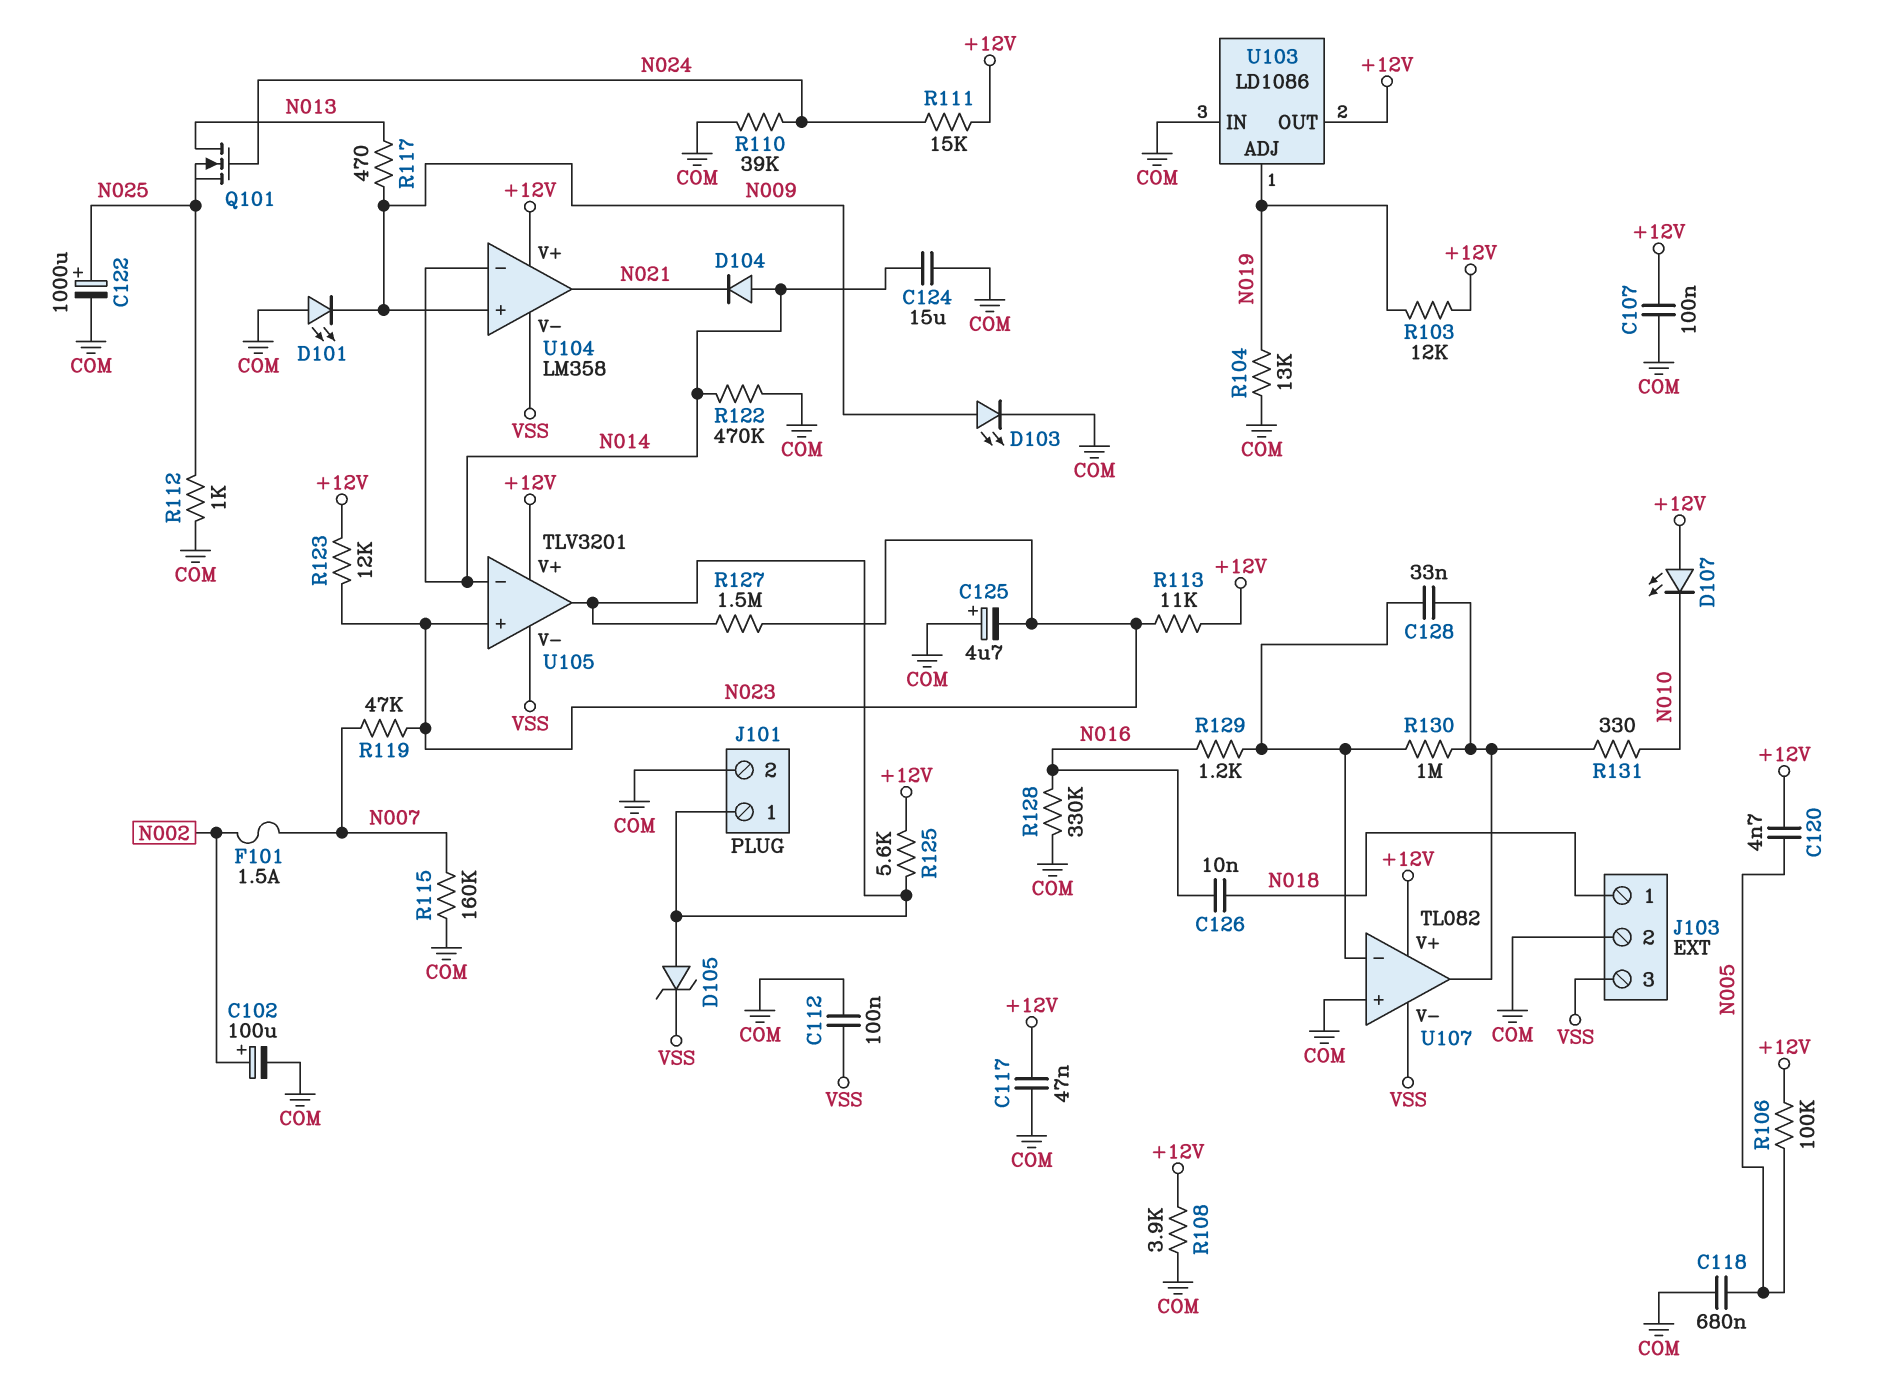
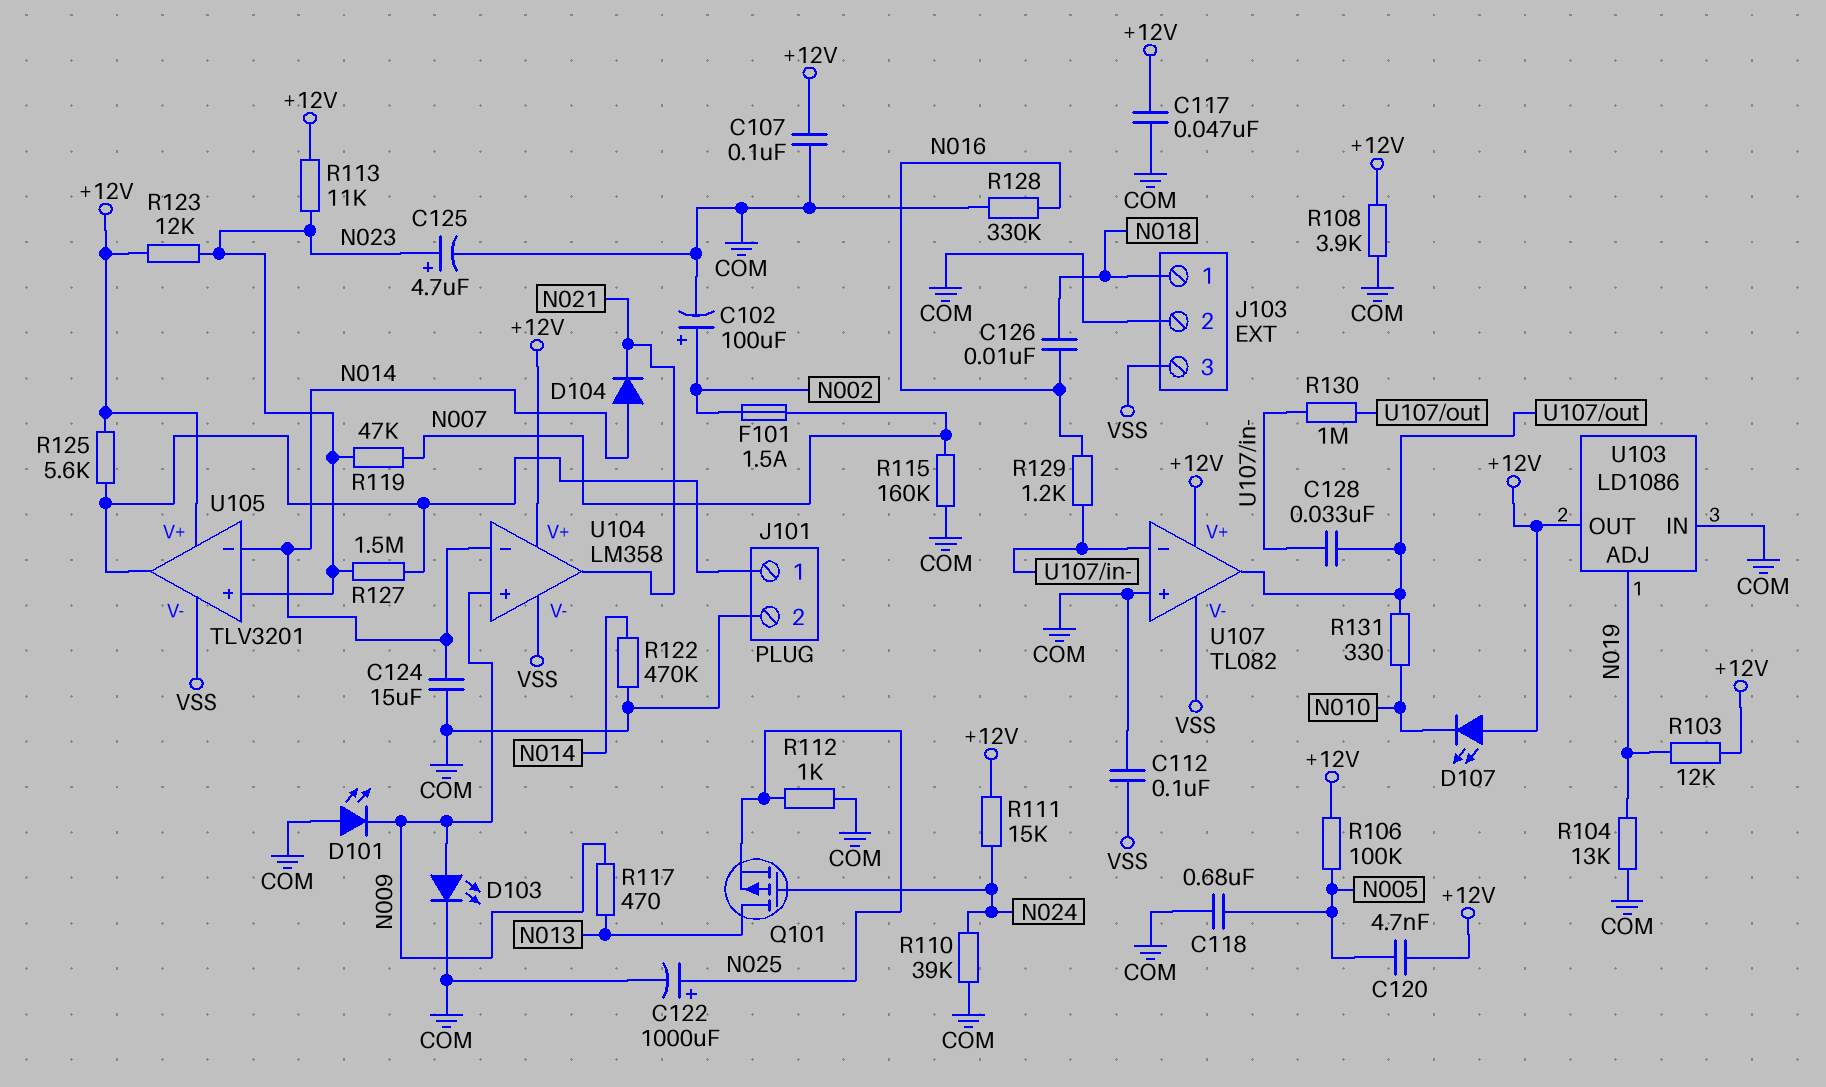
C125: 4.7uF (plus COM, minus N023) -> 4.7uF (plus N023, minus COM)
D105: zener (A J101/1, K VSS) -> none
Q101: NMOS (G N024, D N013, S N025) -> PMOS (G N024, D N013, S N025)

